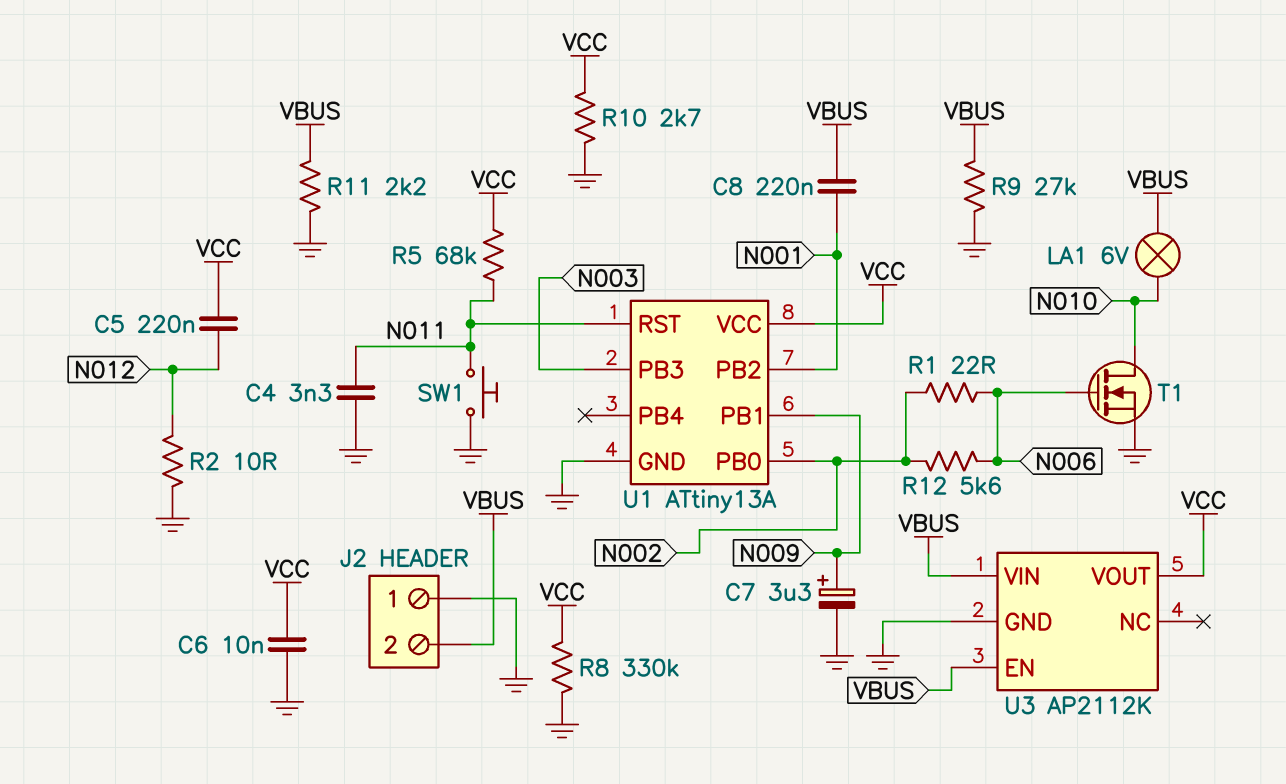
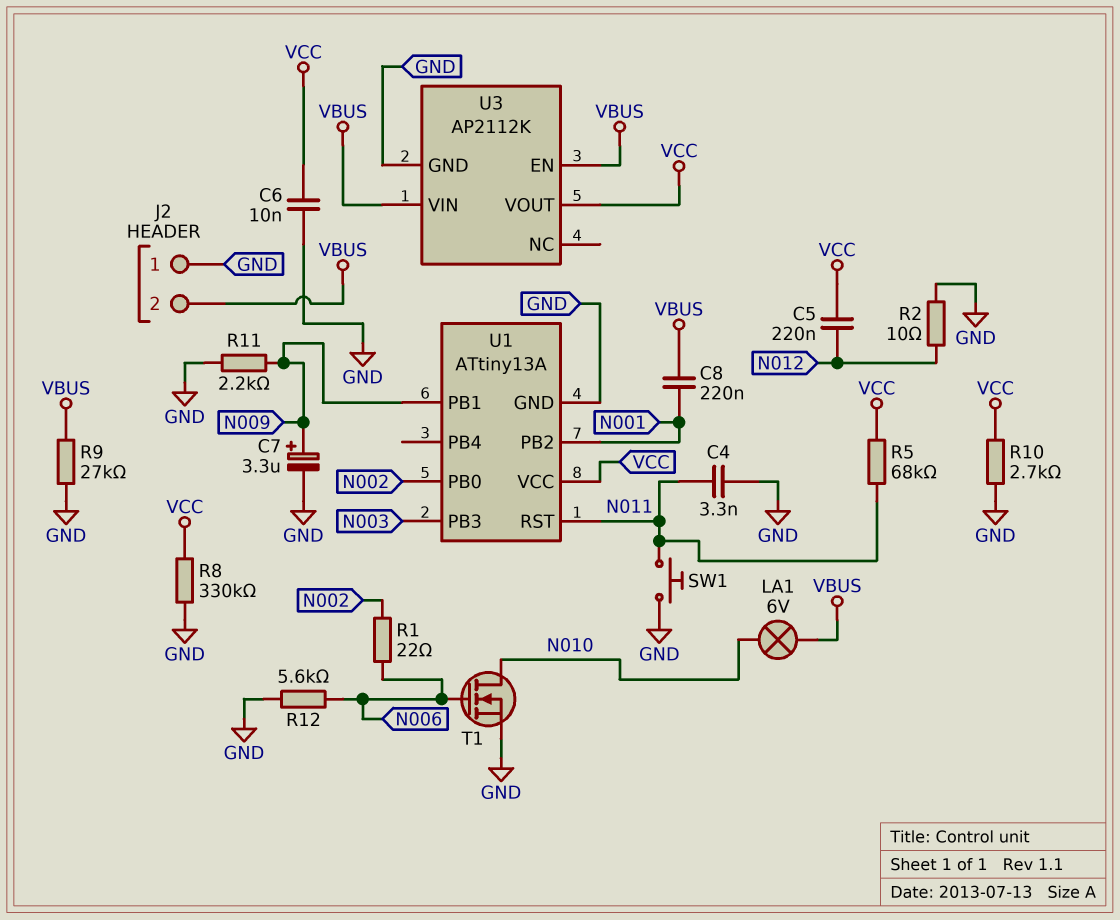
R11: 2.2k (GND, VBUS) -> 2.2k (GND, N009)
R12: 5.6k (N002, N006) -> 5.6k (GND, N006)

